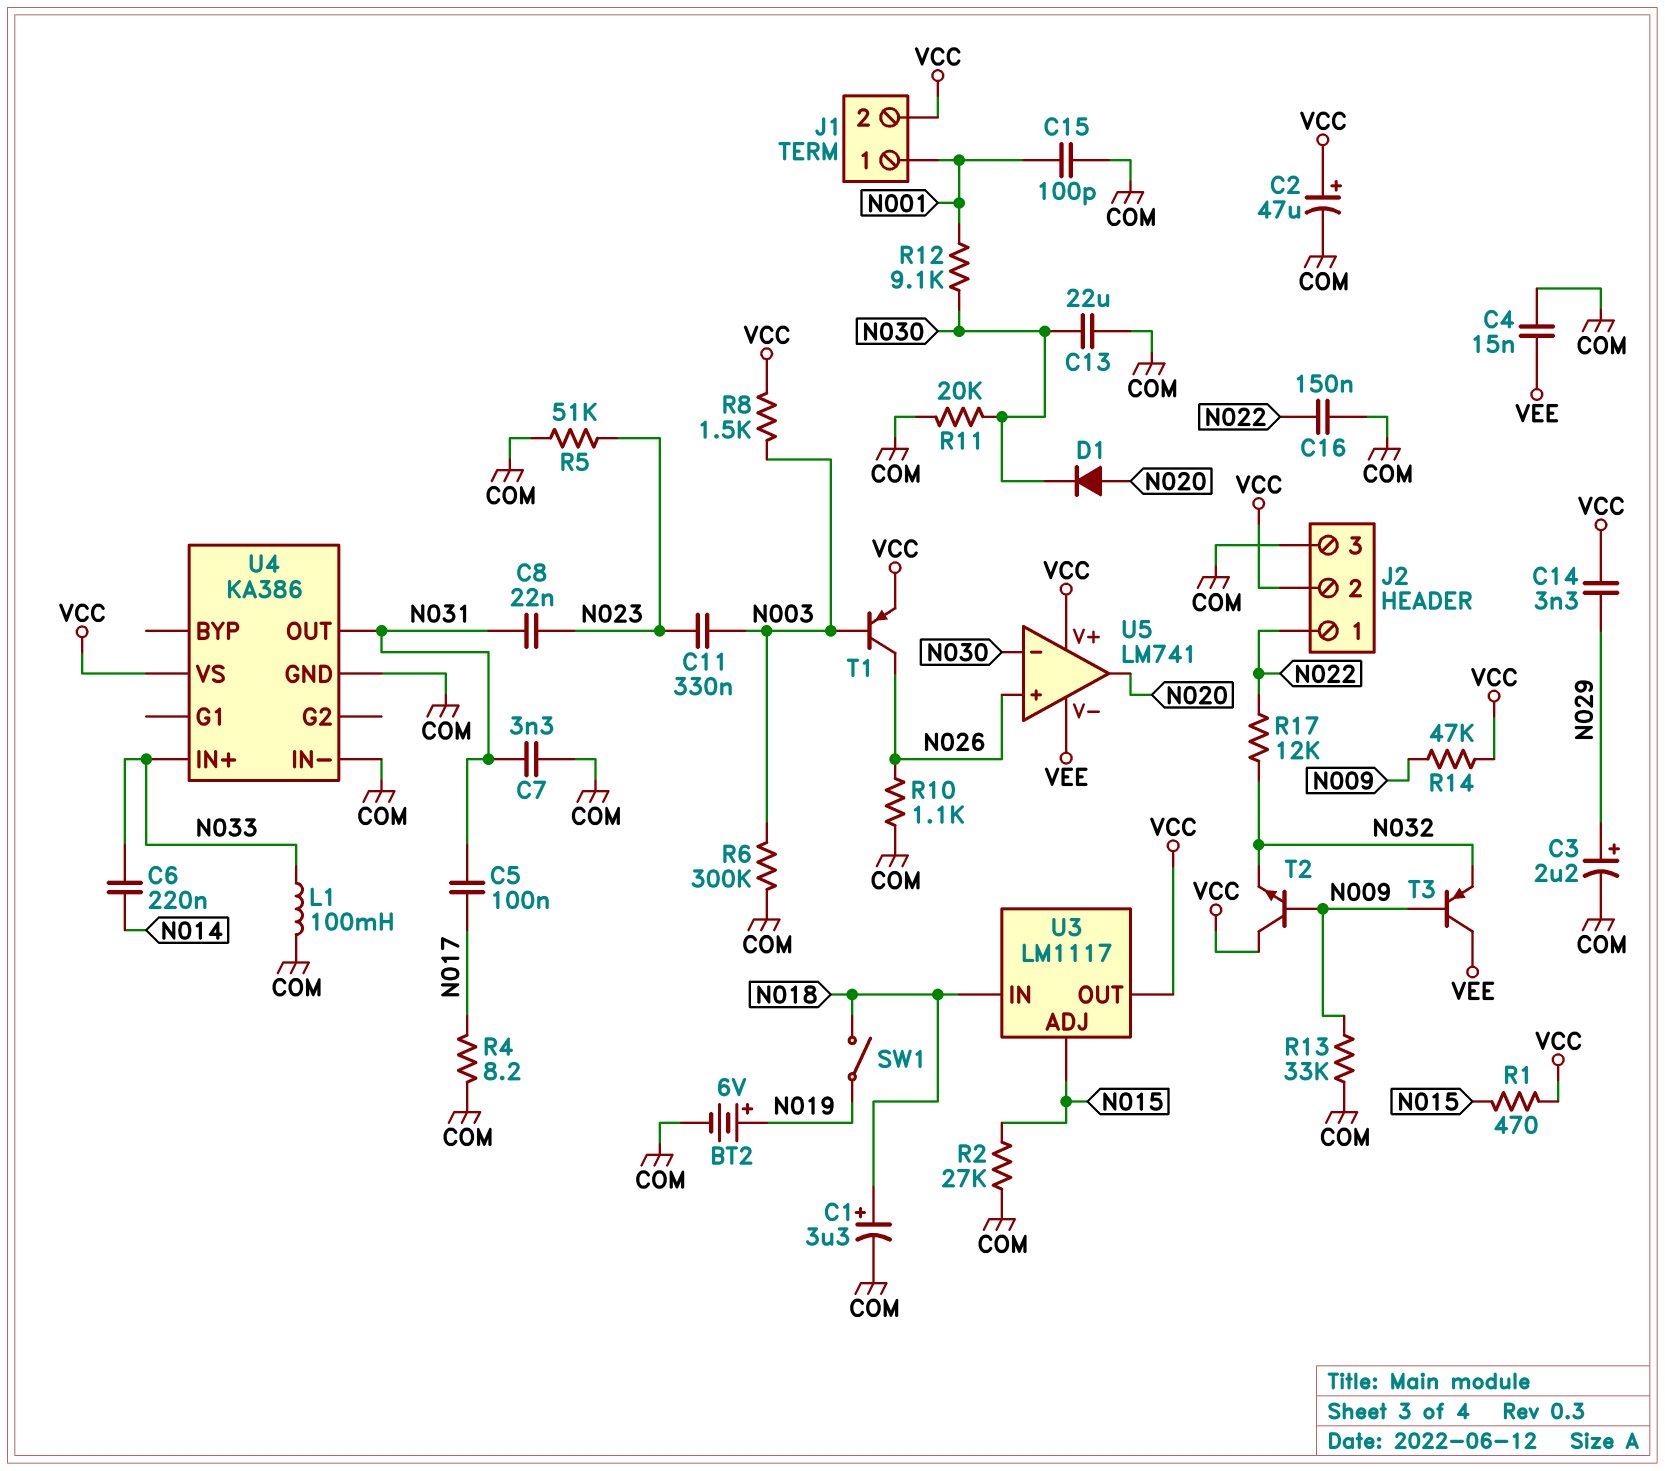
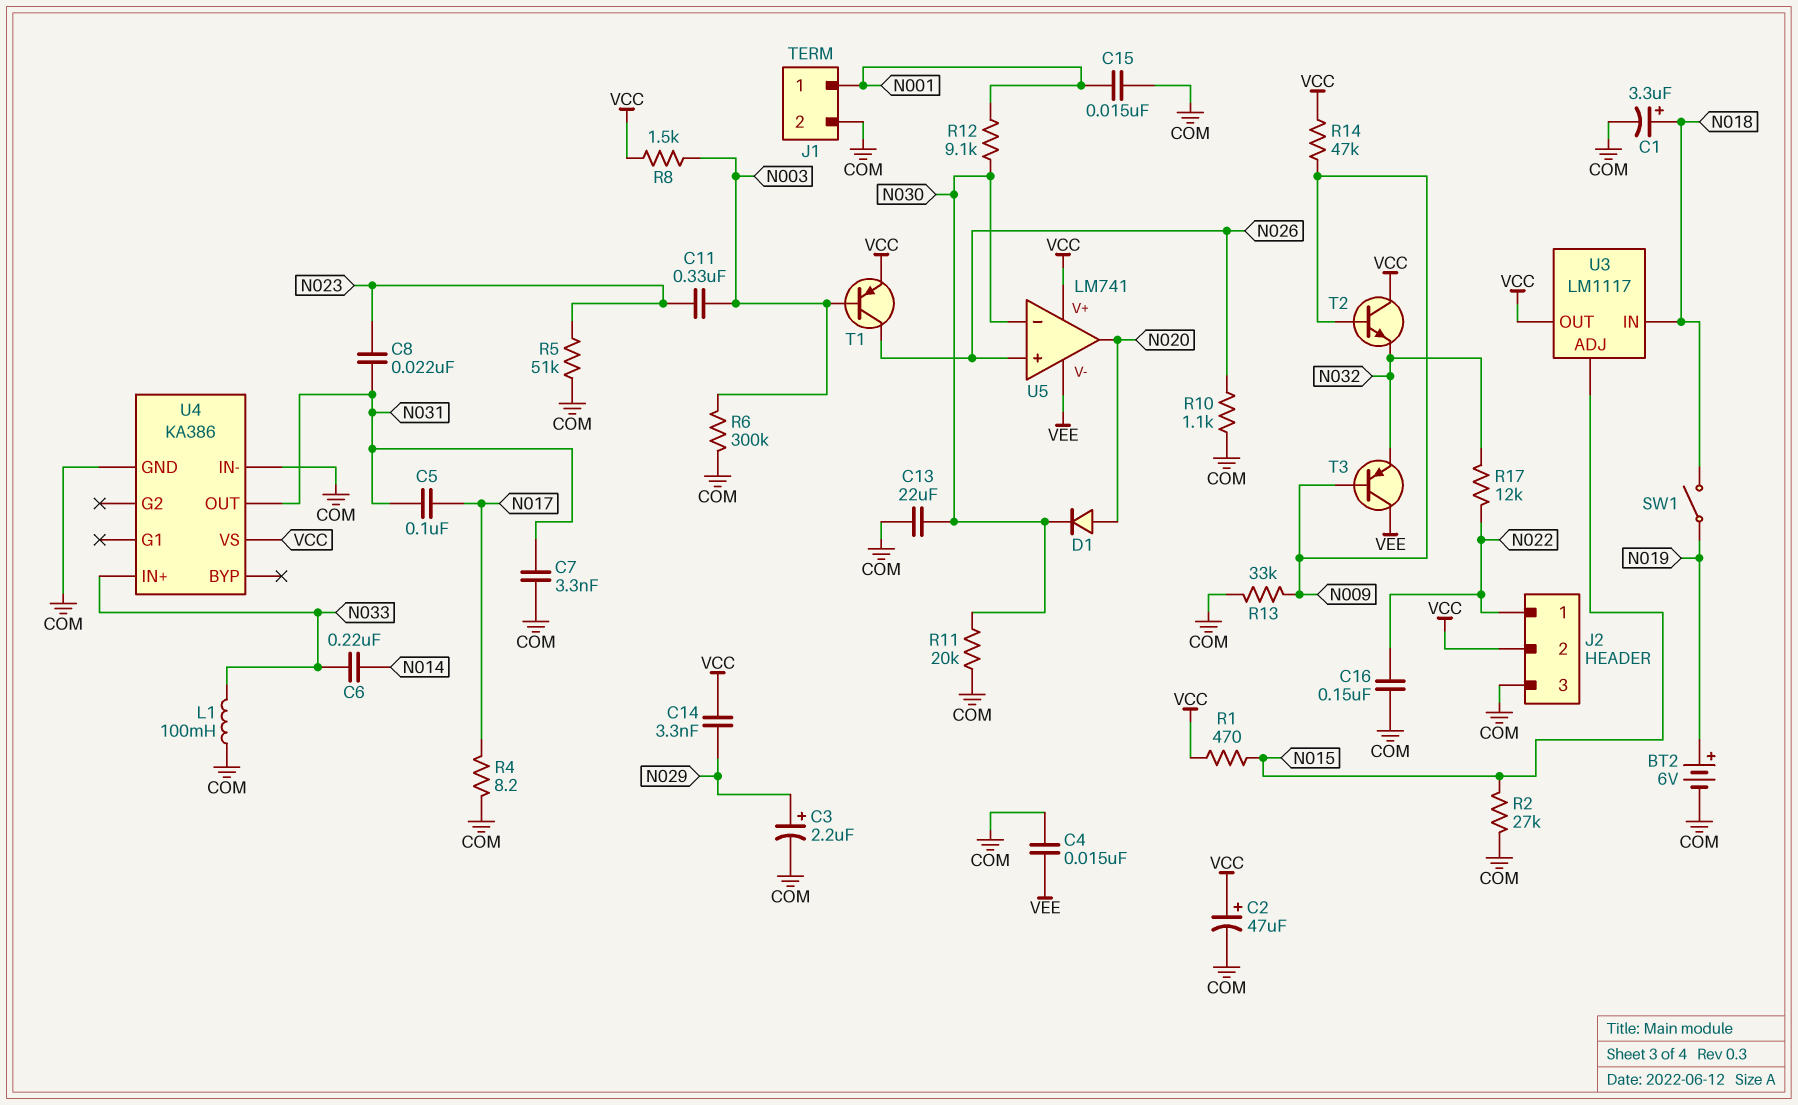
C15: 100pF (COM, N001) -> 15nF (COM, N001)
J1 pin 2: VCC -> COM

